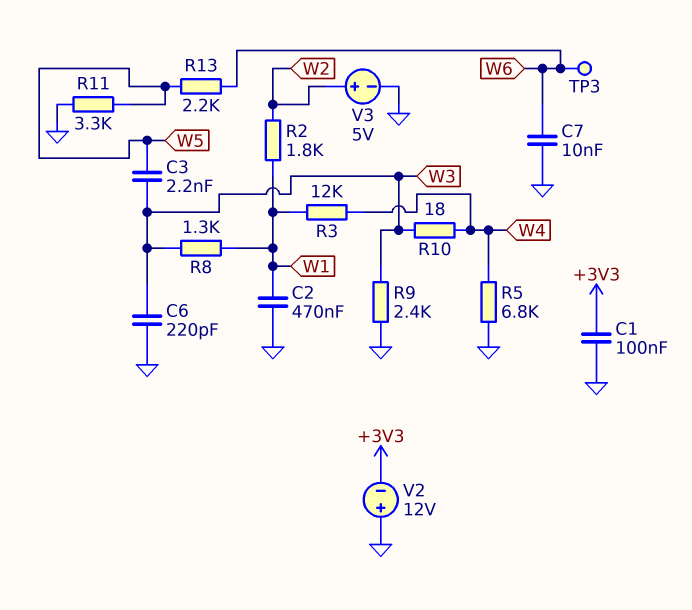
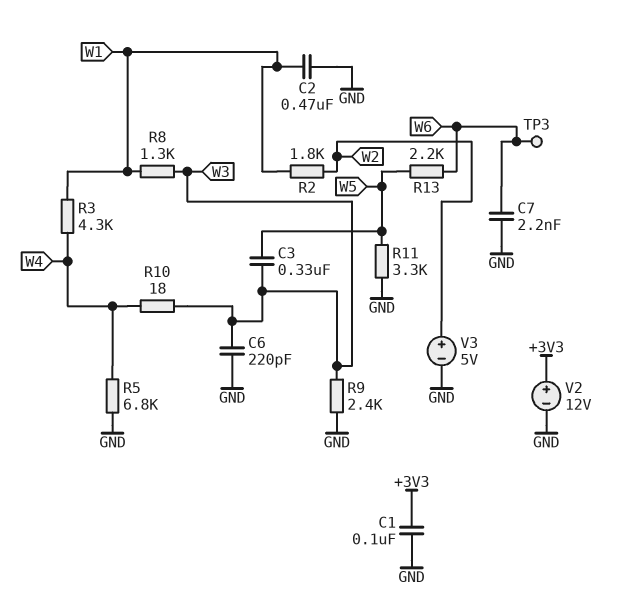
C3: 2.2nF (W3, W5) -> 330nF (W3, W5)
C7: 10nF (GND, W6) -> 2.2nF (GND, W6)
R3: 12k (W1, W4) -> 4.3k (W1, W4)
V2: 12V (plus GND, minus +3V3) -> 12V (plus +3V3, minus GND)

